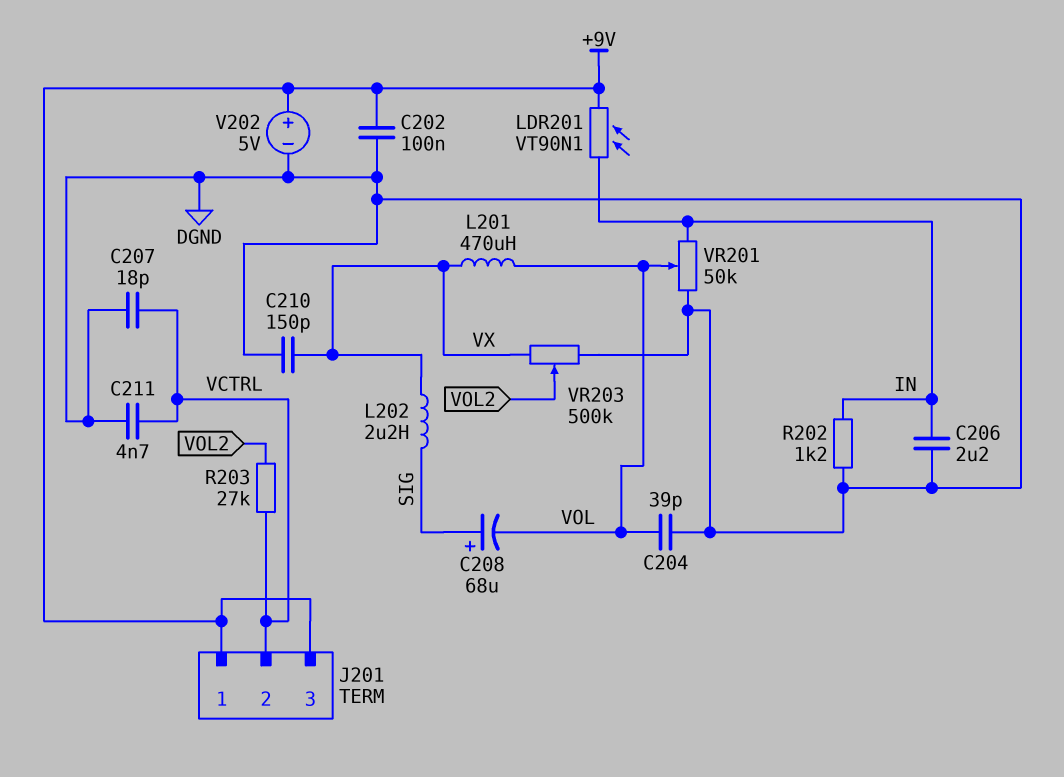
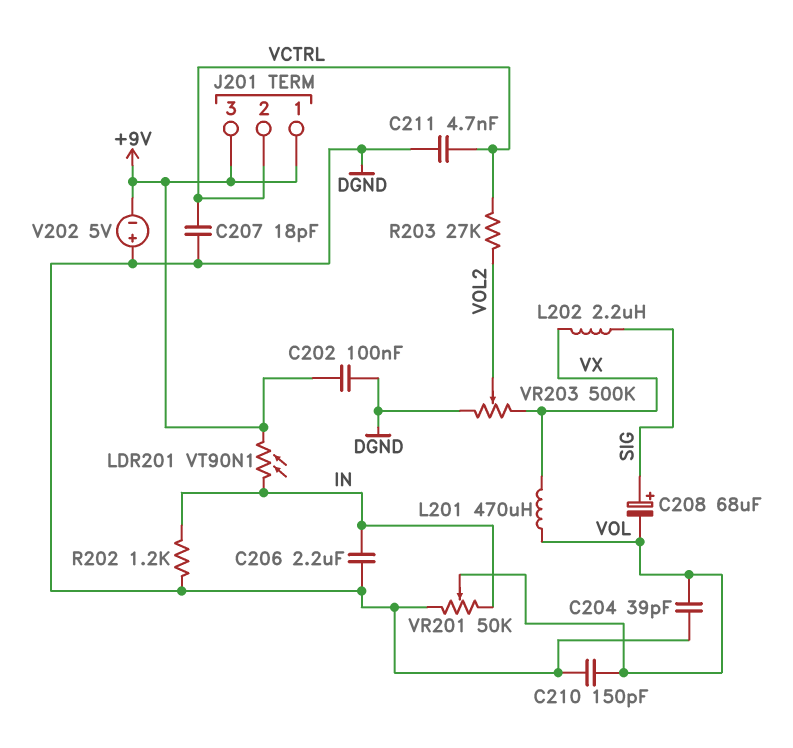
C210: 150pF (DGND, VX) -> 150pF (DGND, VOL)
V202: 5V (plus +9V, minus DGND) -> 5V (plus DGND, minus +9V)

